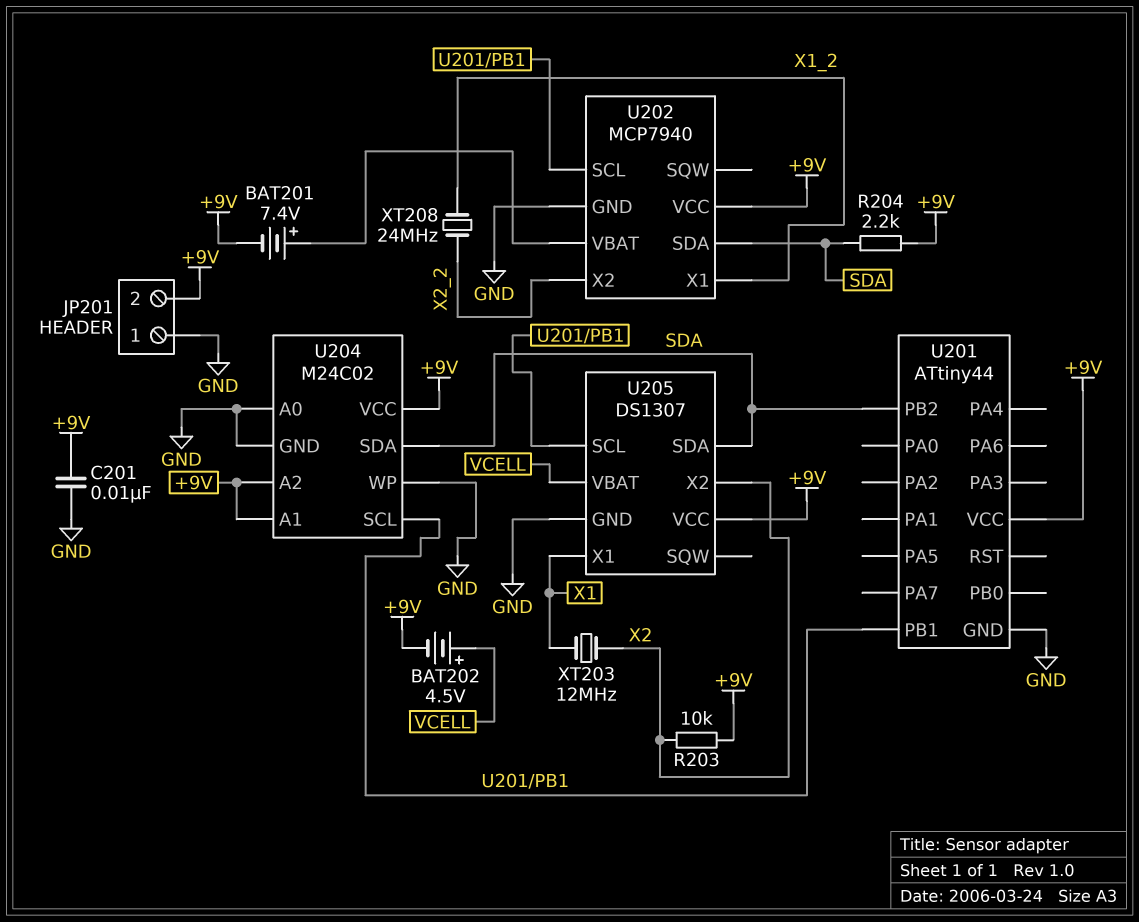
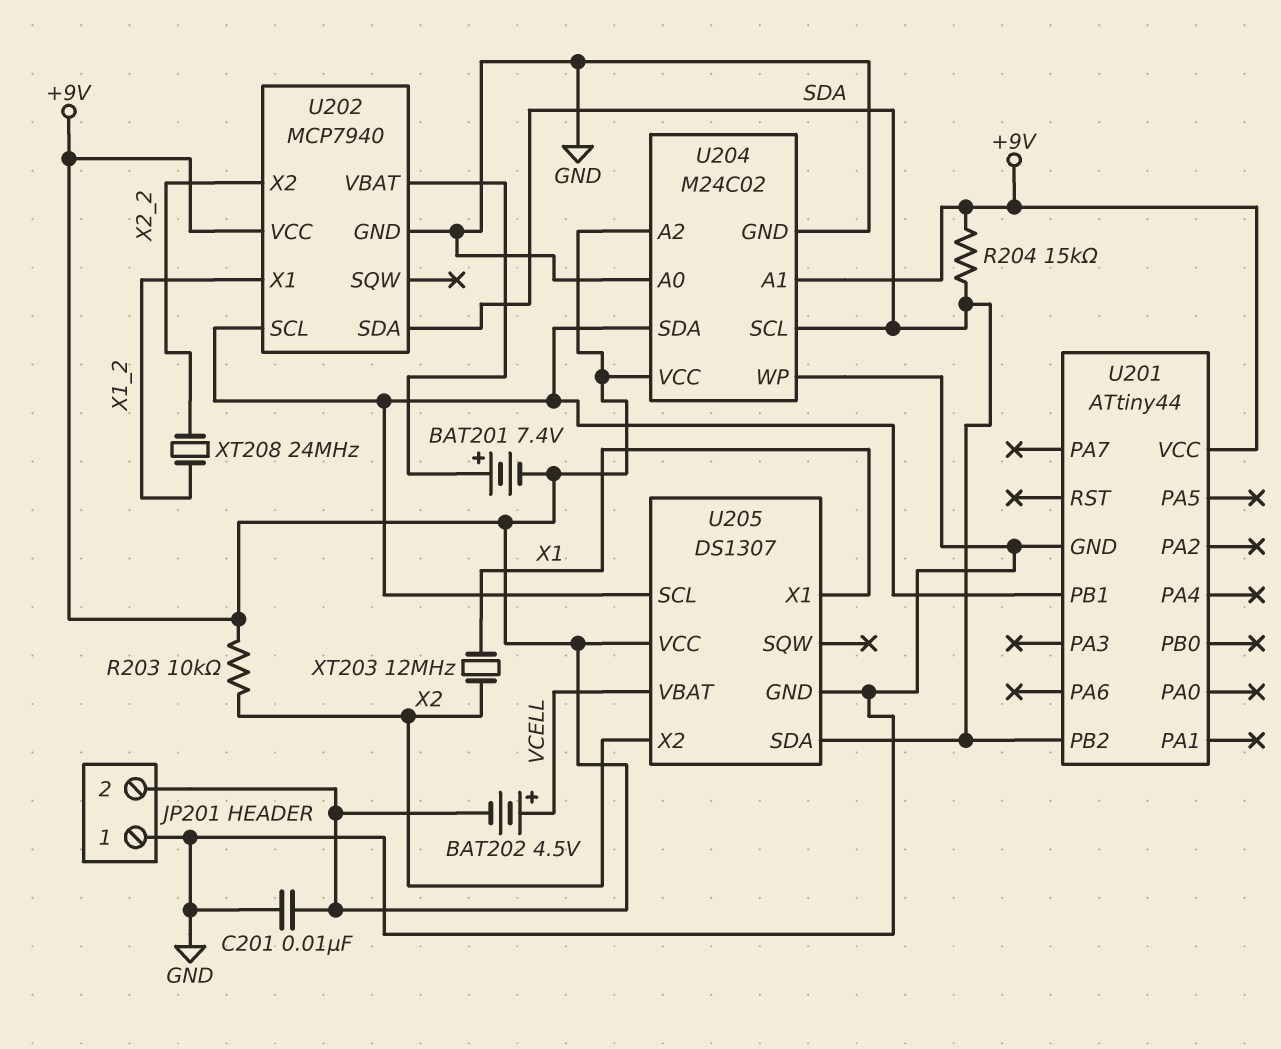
R204: 2.2k (+9V, SDA) -> 15k (+9V, SDA)
U204 pin SCL: U201/PB1 -> SDA
U204 pin SDA: SDA -> U201/PB1

